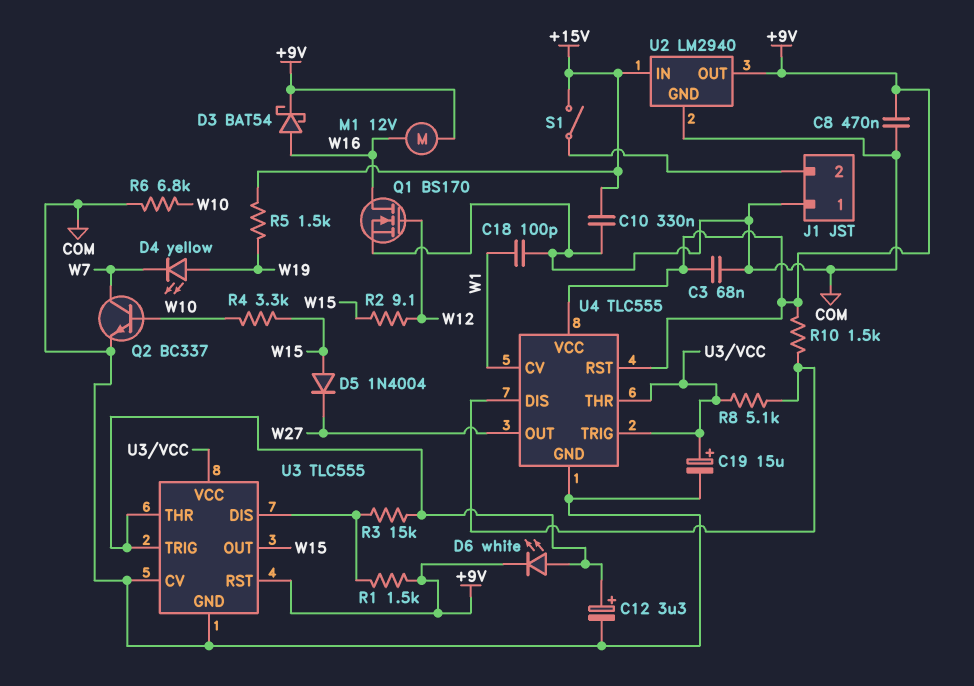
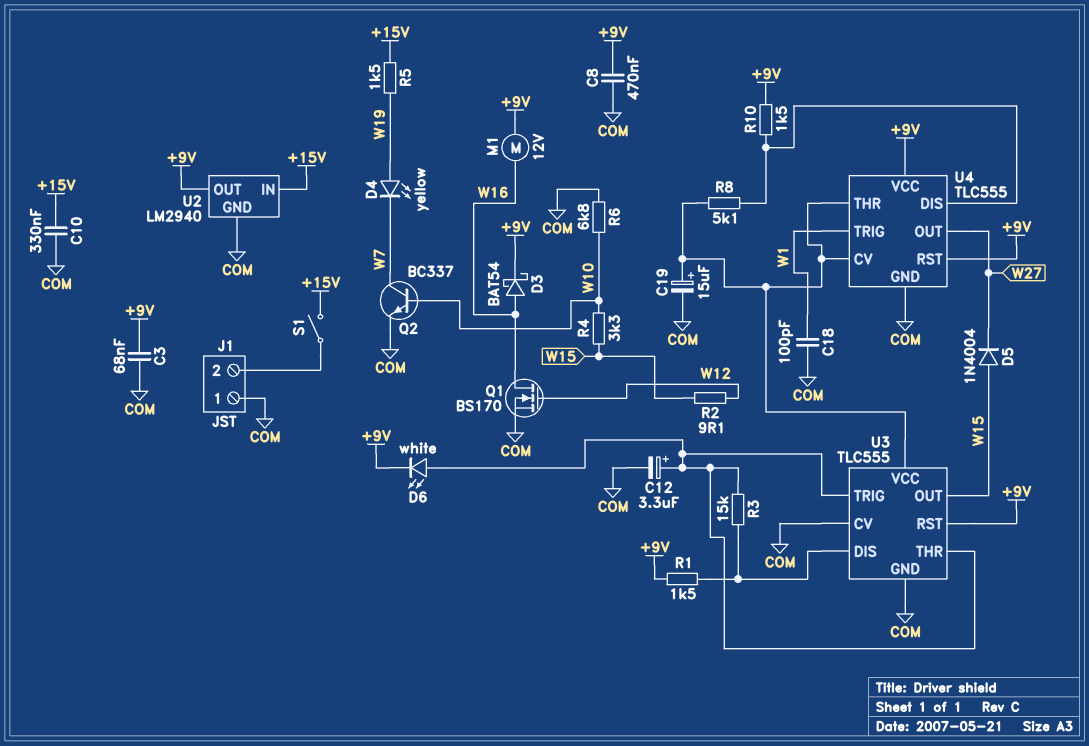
U4 pin CV: W1 -> U3/VCC
U4 pin TRIG: U3/VCC -> W1

